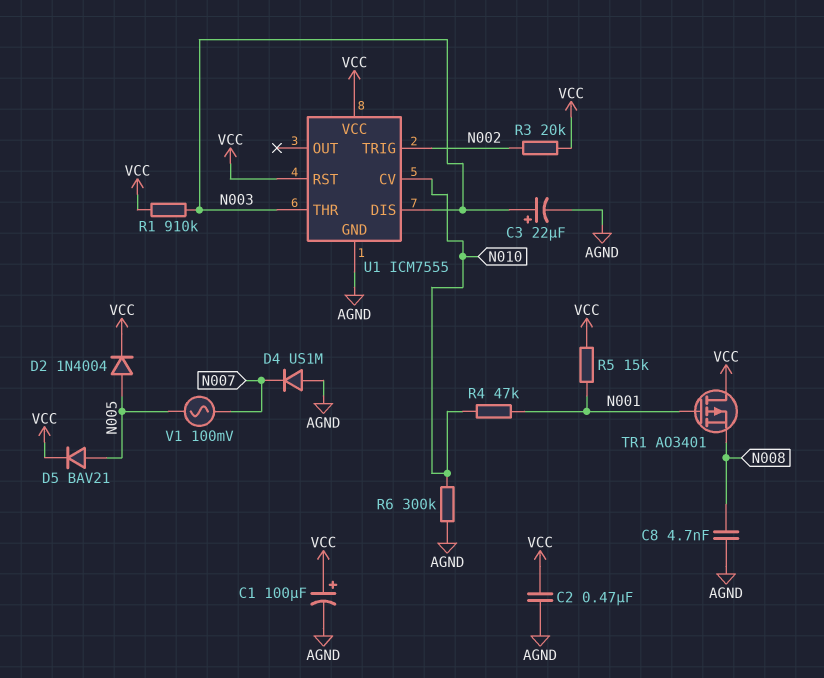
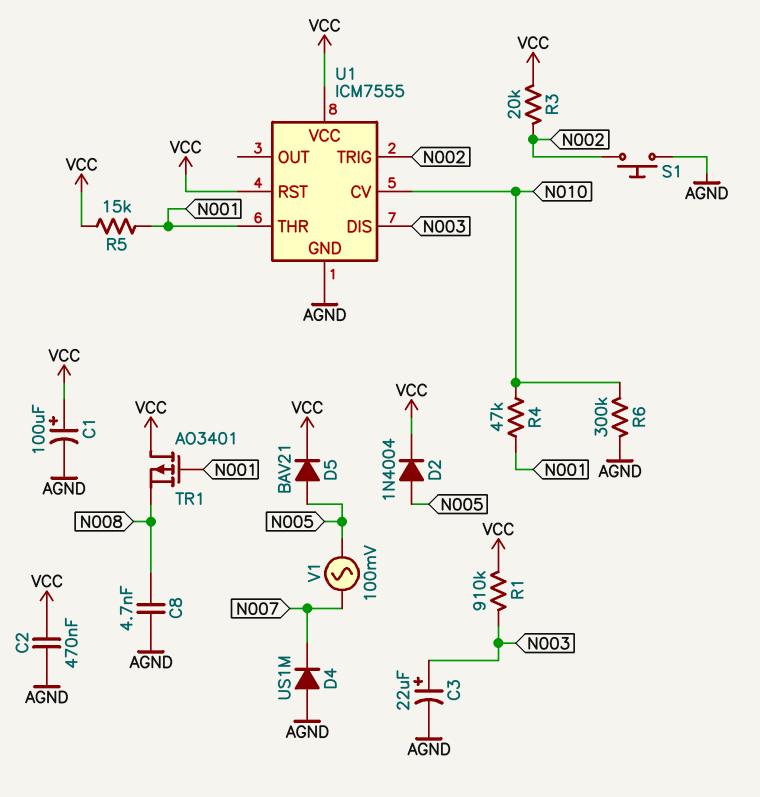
S1: none -> button (AGND, N002)
U1 pin THR: N003 -> N001

